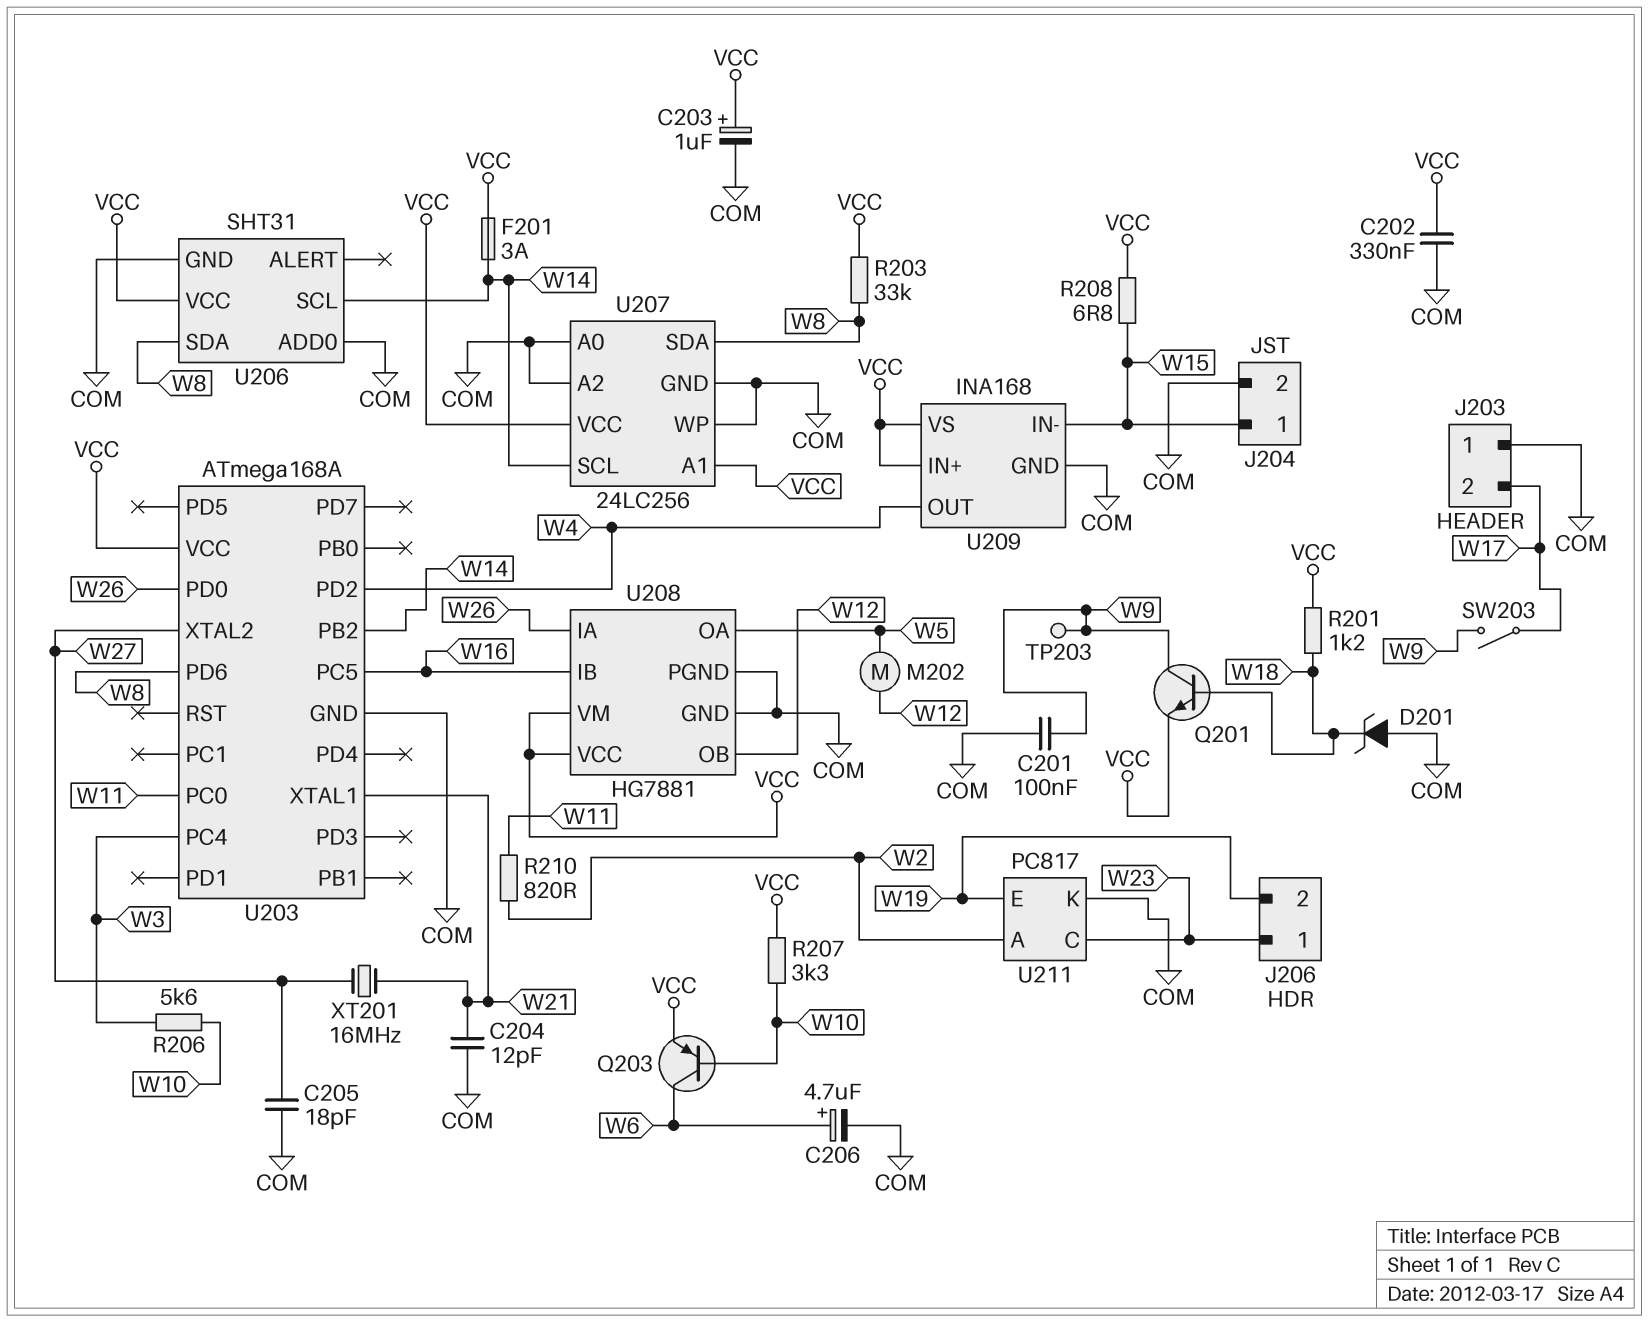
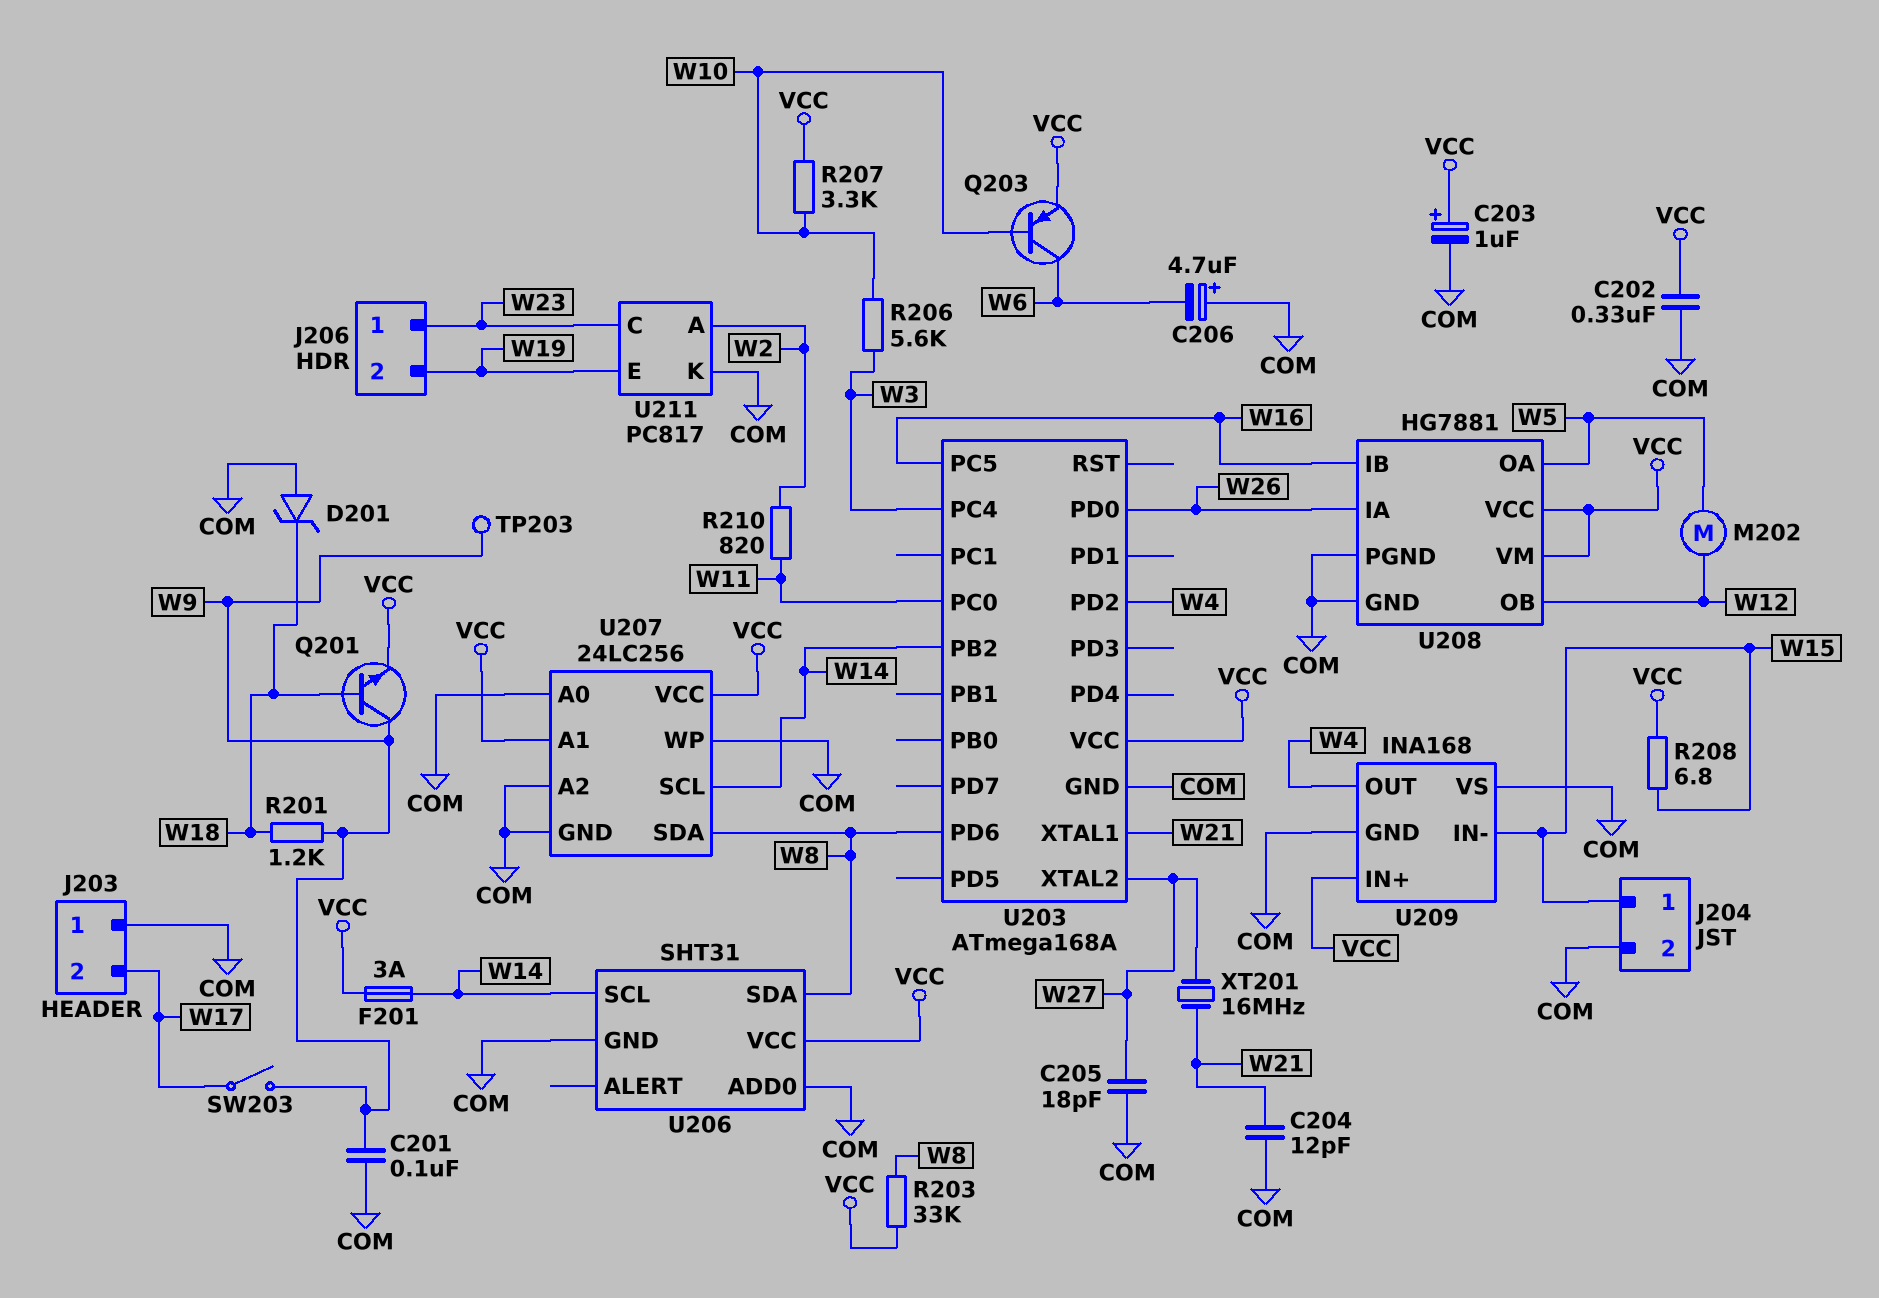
C206: 4.7uF (plus W6, minus COM) -> 4.7uF (plus COM, minus W6)
R201: 1.2k (VCC, W18) -> 1.2k (W9, W18)
U209 pin VS: VCC -> COM

